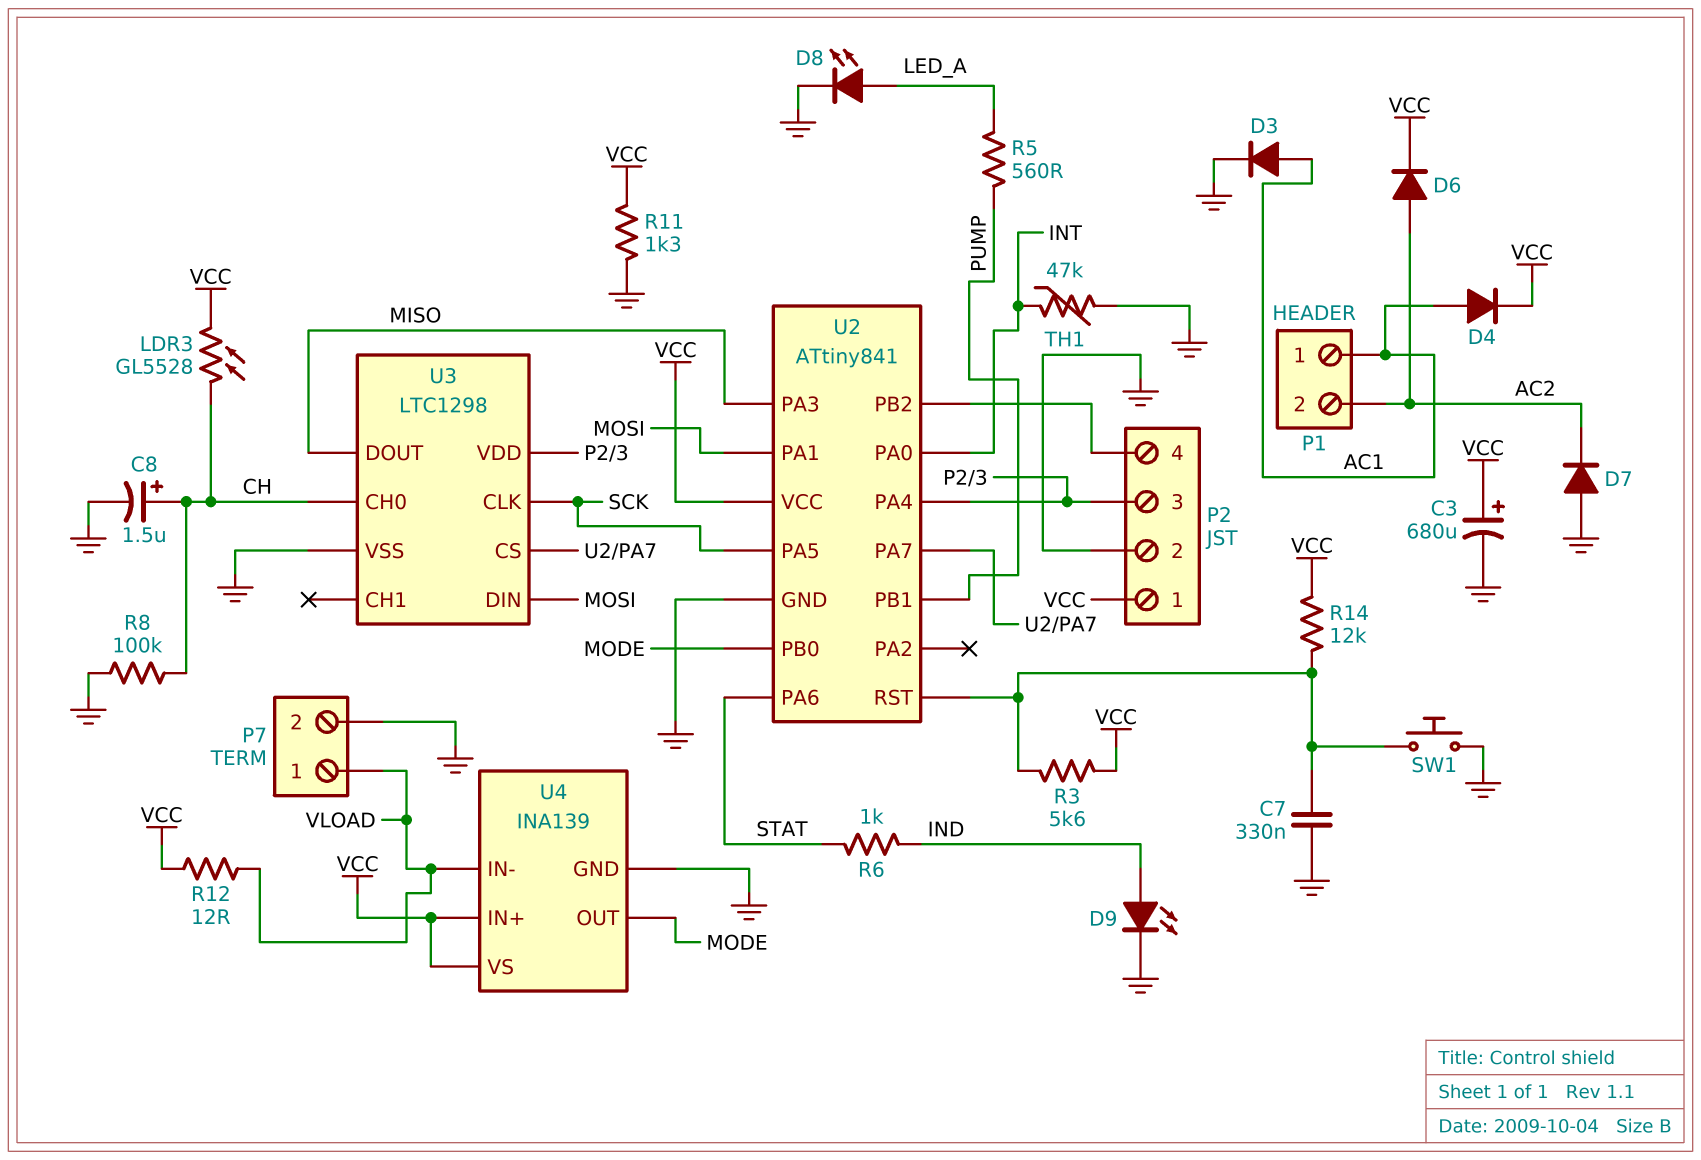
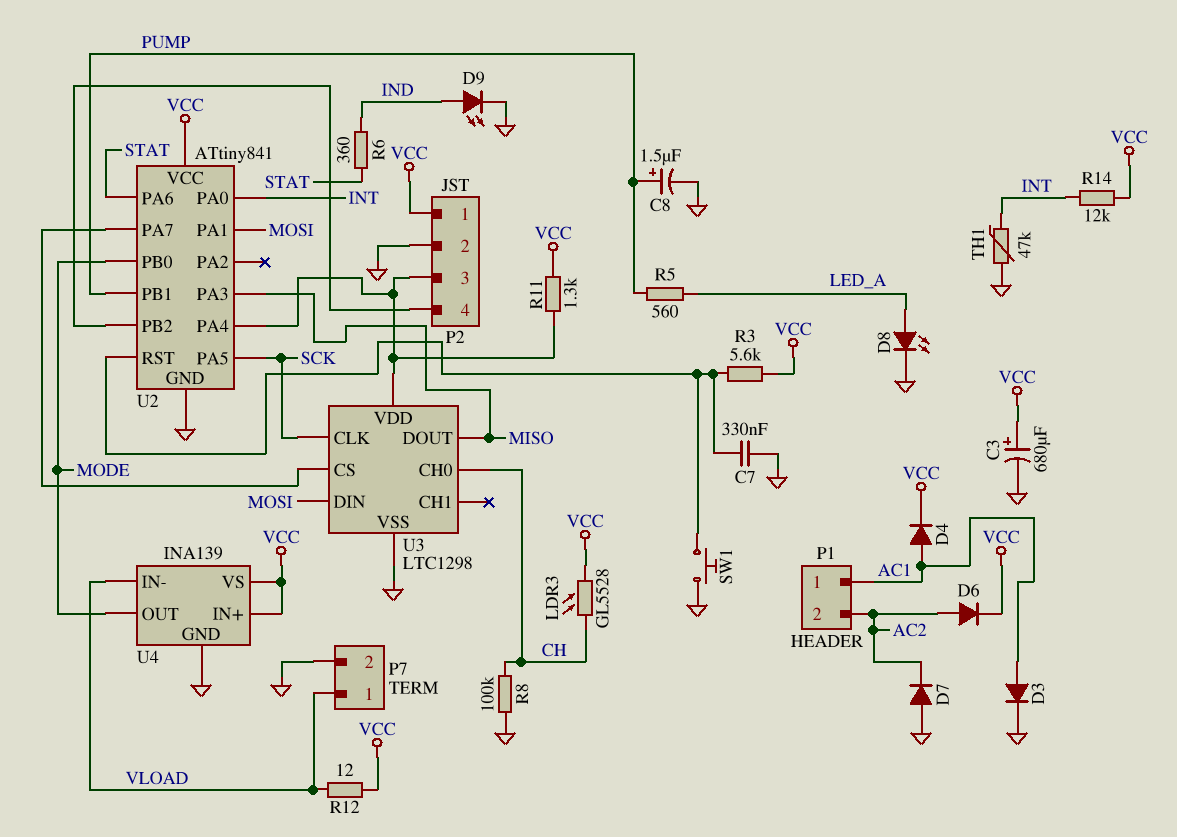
C8: 1.5uF (plus CH, minus GND) -> 1.5uF (plus PUMP, minus GND)
R6: 1k (IND, STAT) -> 360 (IND, STAT)
R11: 1.3k (GND, VCC) -> 1.3k (P2/3, VCC)
R14: 12k (U2/RST, VCC) -> 12k (INT, VCC)

